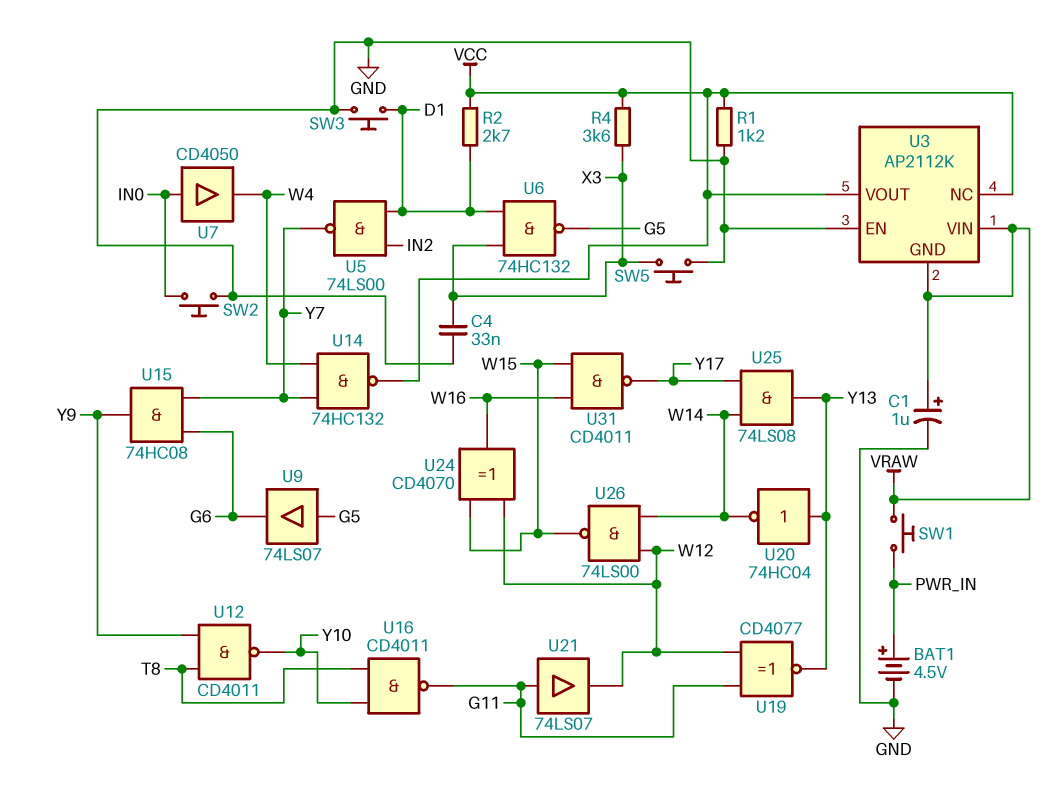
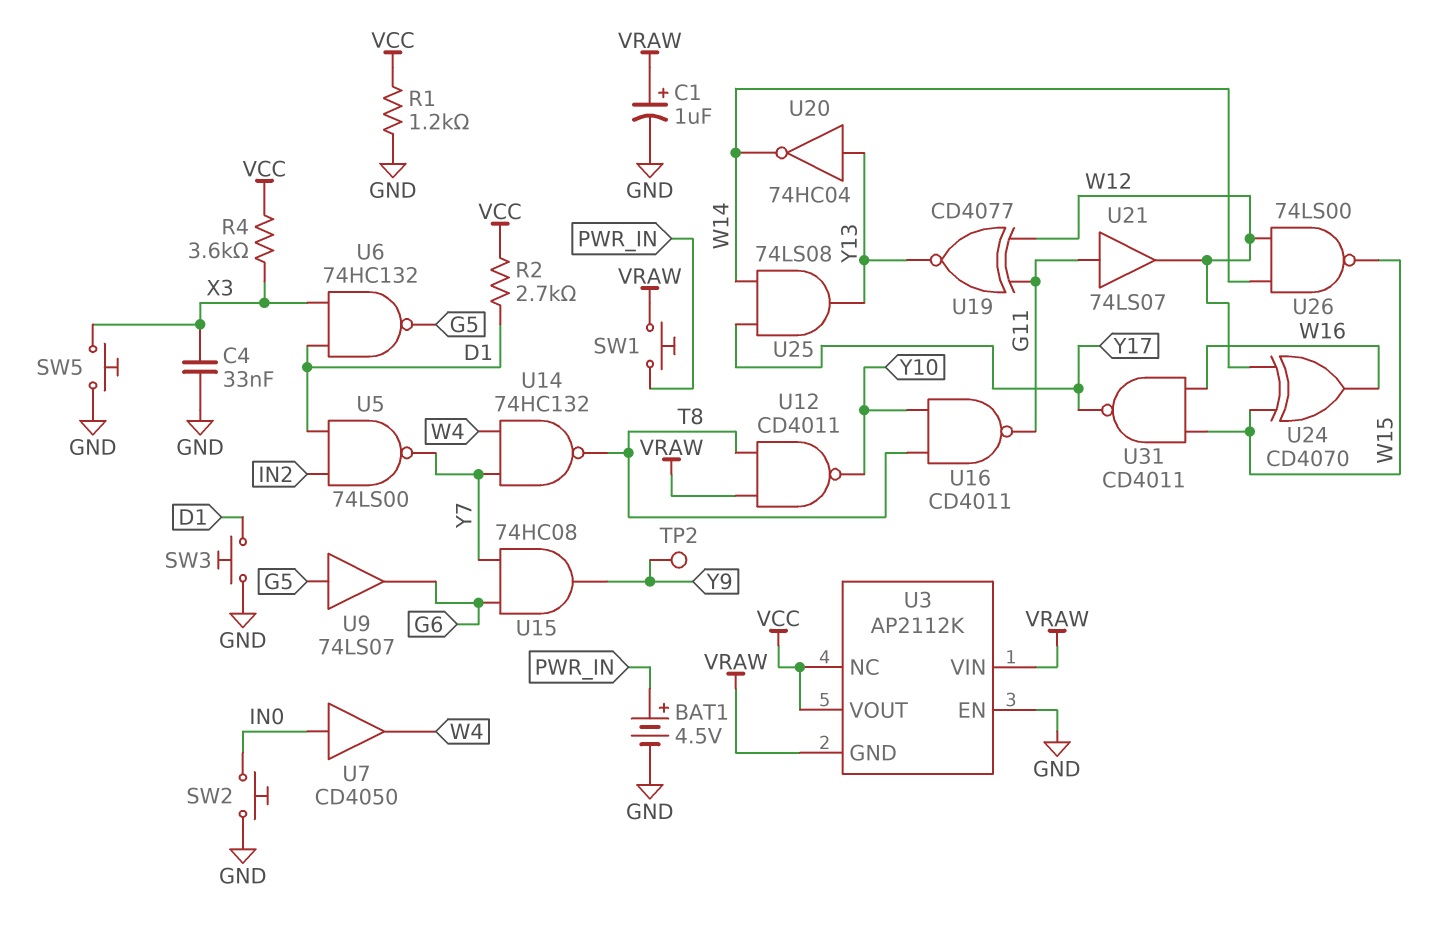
TP2: none -> test point (Y9)
U12: NAND CD4011 (in T8, in Y9, out Y10) -> NAND CD4011 (in T8, in VRAW, out Y10)
U14: NAND 74HC132 (in W4, in Y7, out VCC) -> NAND 74HC132 (in W4, in Y7, out T8)

